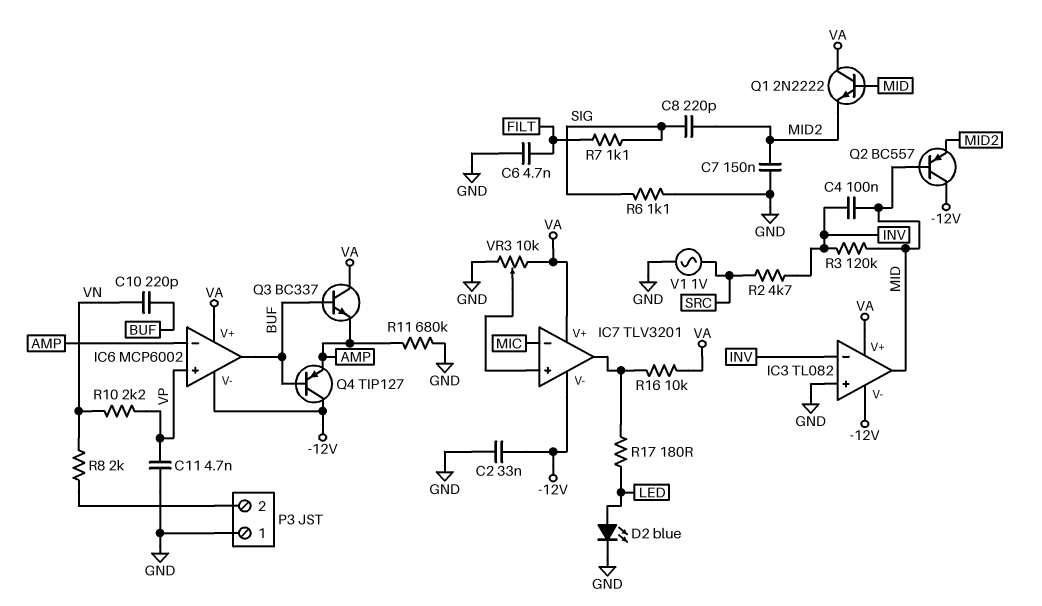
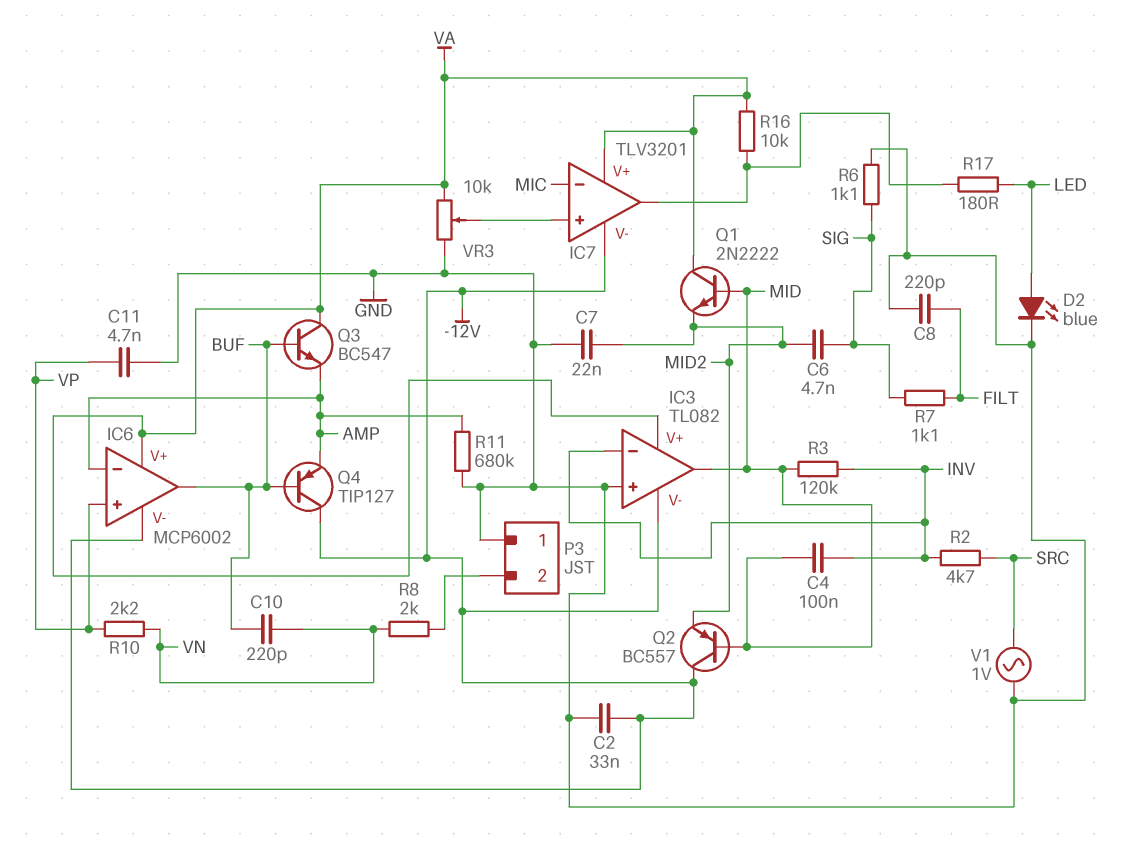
C6: 4.7nF (FILT, GND) -> 4.7nF (MID2, SIG)
C7: 150nF (GND, MID2) -> 22nF (GND, MID2)
C8: 220pF (MID2, SIG) -> 220pF (FILT, GND)
Q3: NPN BC337 (B BUF, C VA, E AMP) -> NPN BC547 (B BUF, C VA, E AMP)

